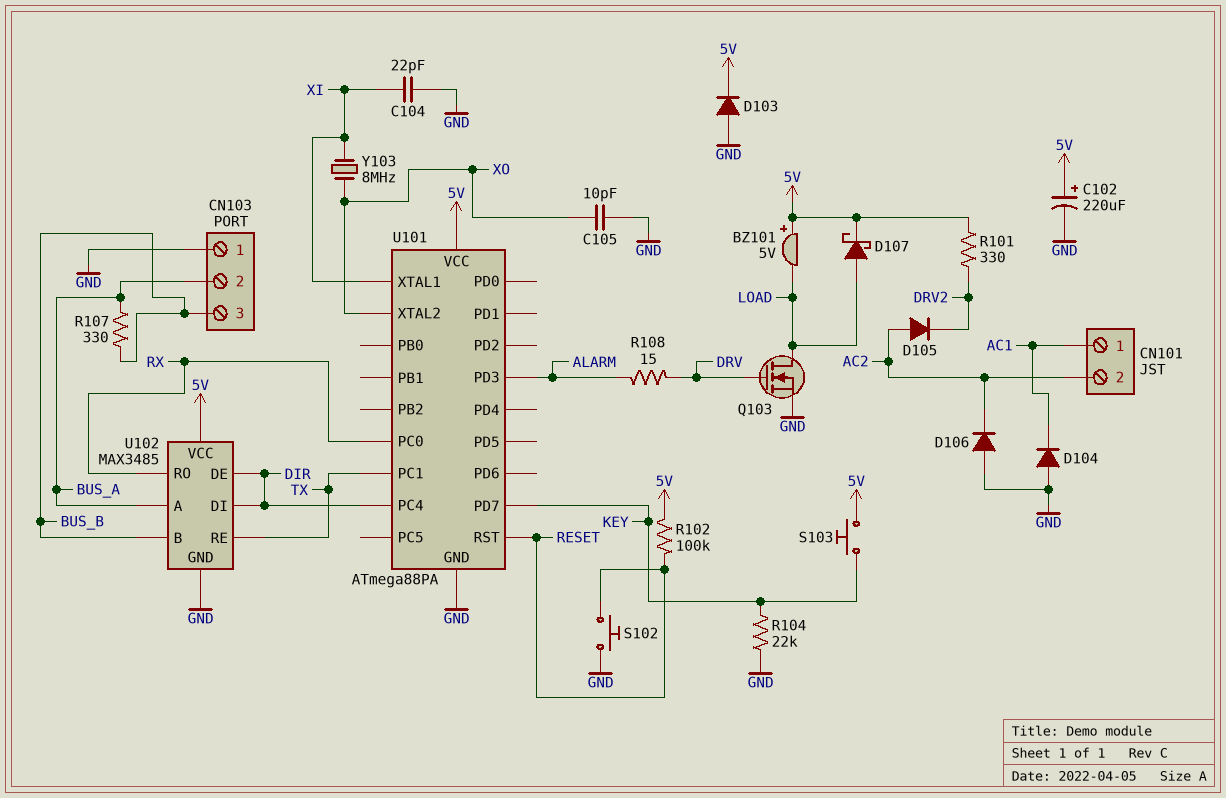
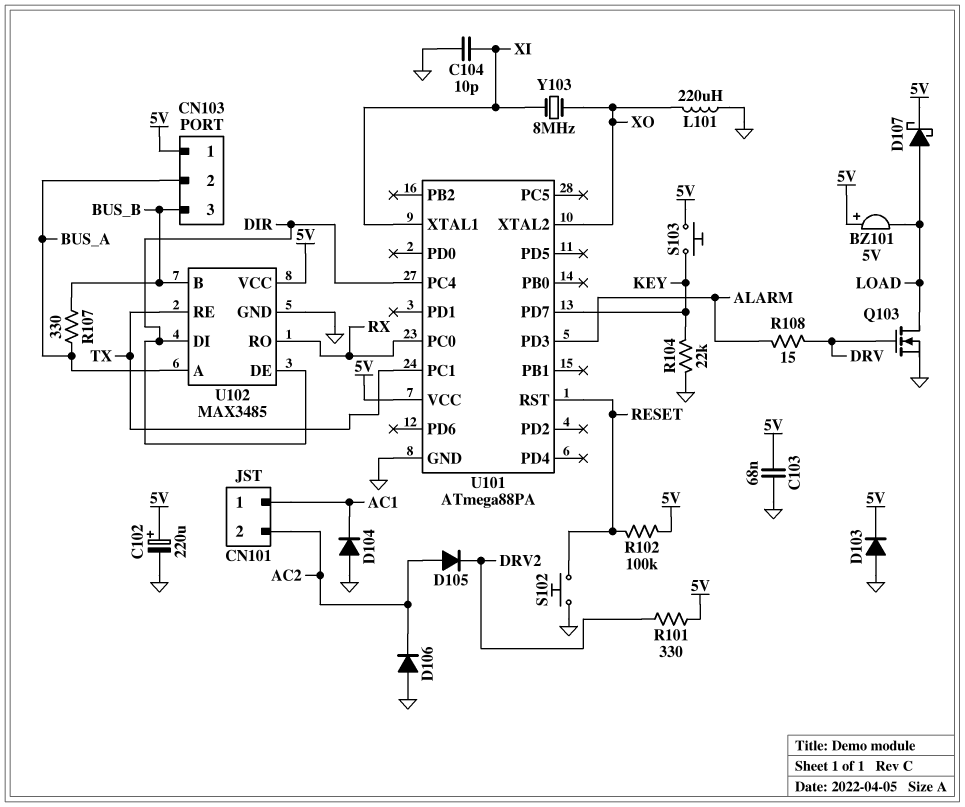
C103: none -> 68nF (5V, GND)
C104: 22pF (GND, XI) -> 10pF (GND, XI)
C105: 10pF (GND, XO) -> none
CN103 pin 1: GND -> 5V
L101: none -> 220uH (GND, XO)

